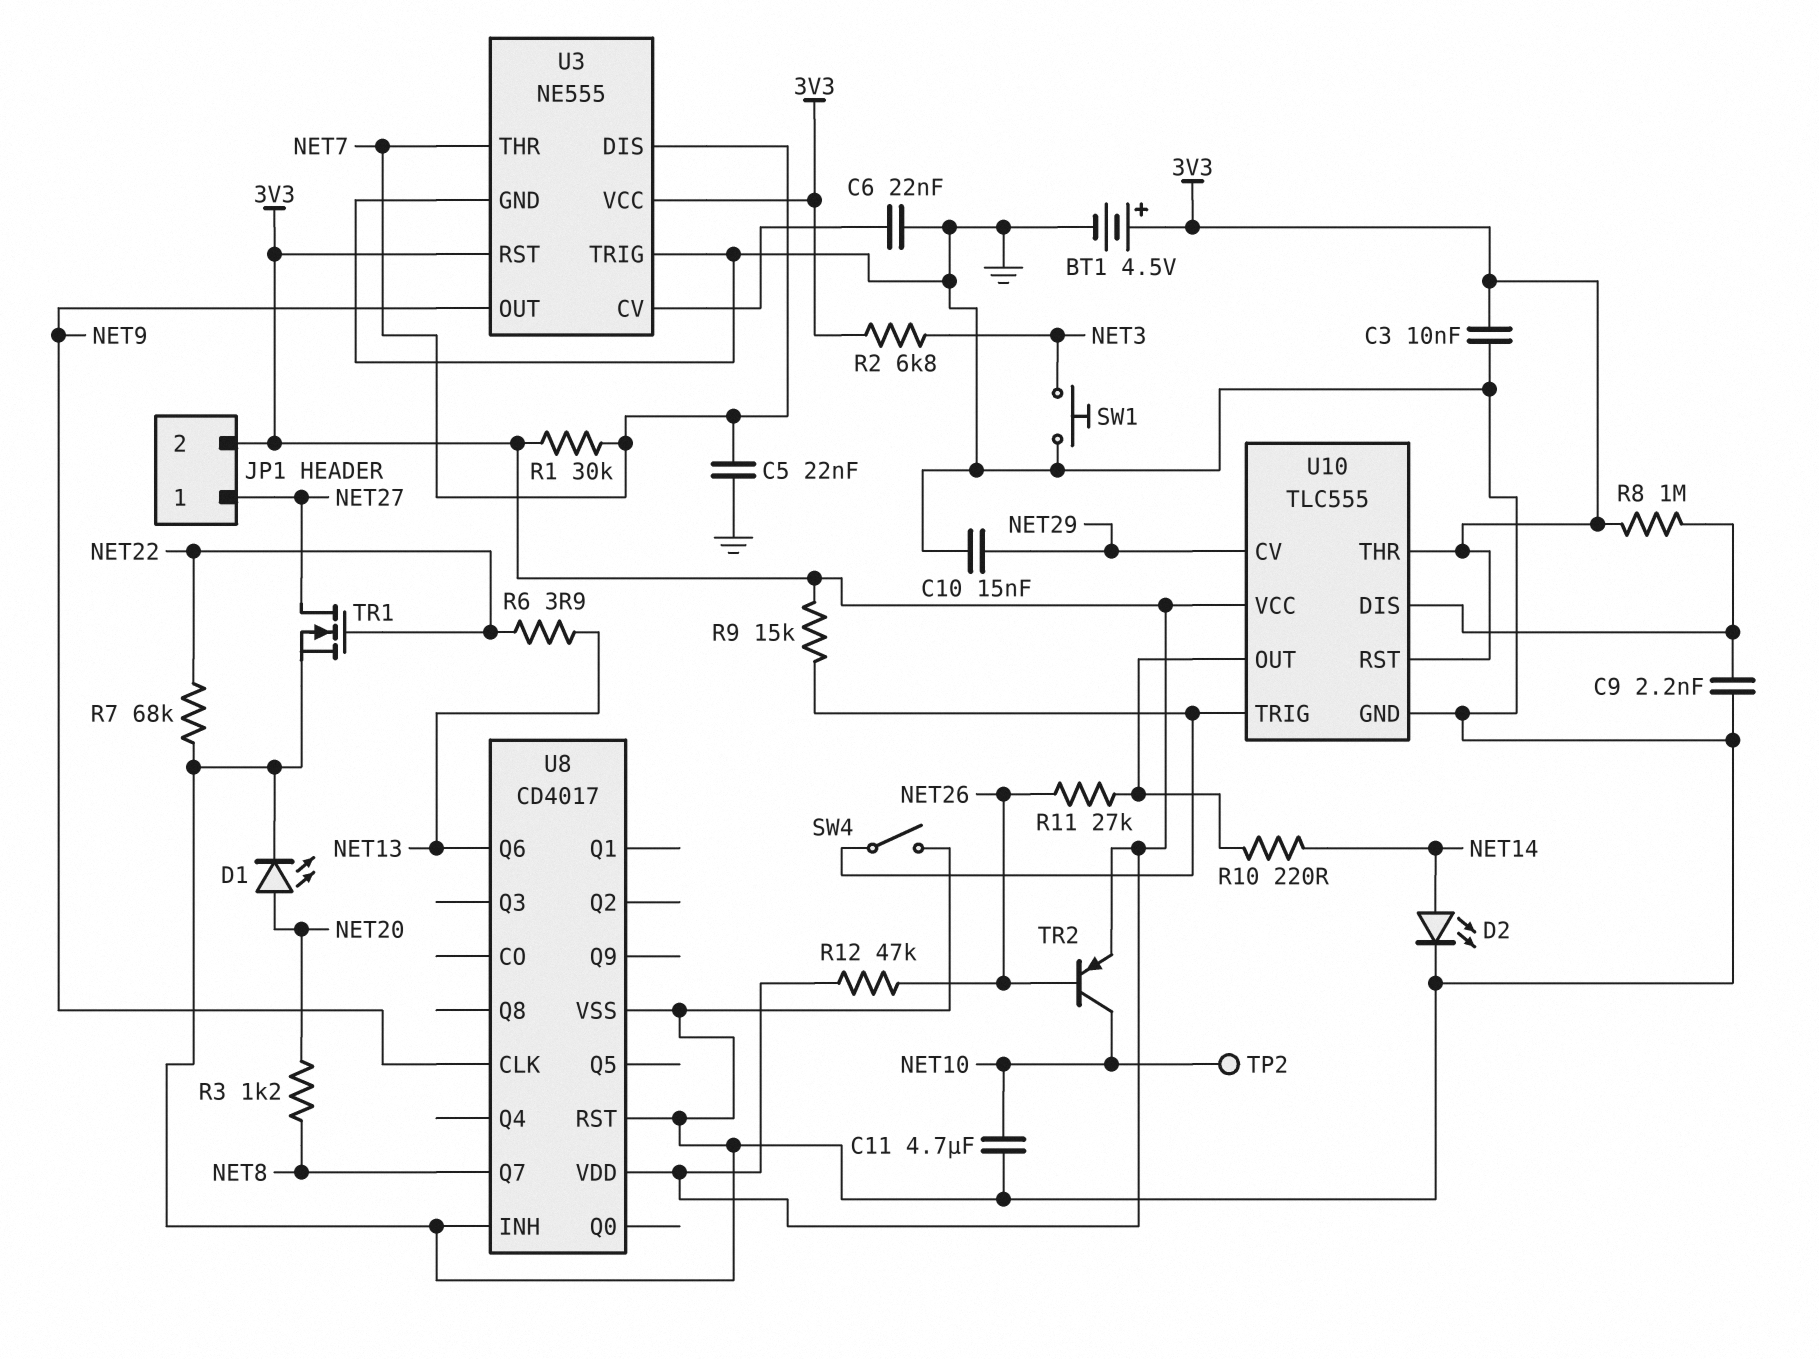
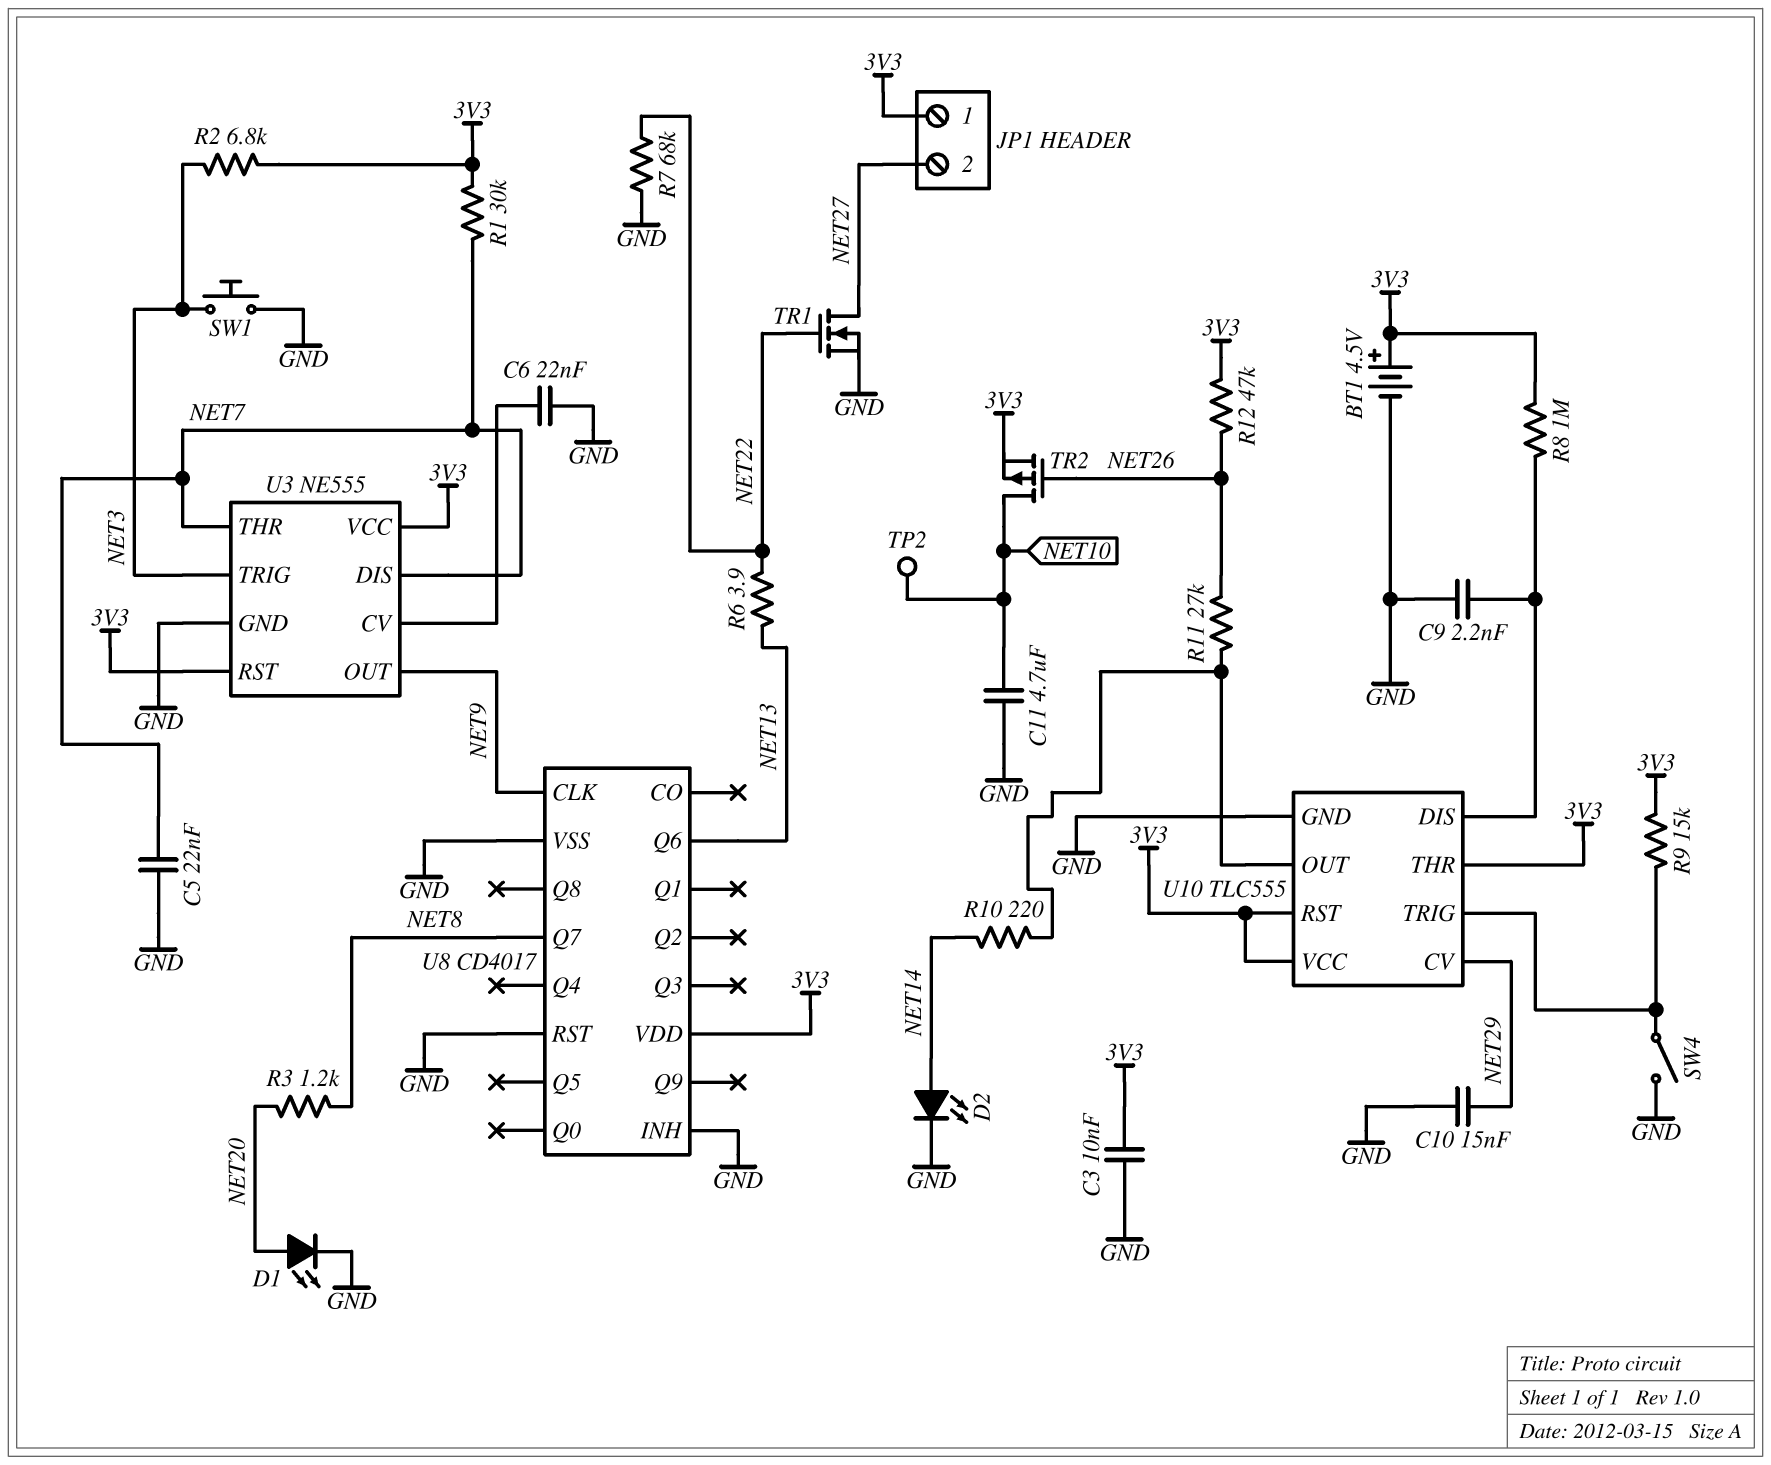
JP1 pin 1: NET27 -> 3V3
JP1 pin 2: 3V3 -> NET27
TR2: PNP (B NET26, C NET10, E 3V3) -> PMOS (G NET26, D NET10, S 3V3)
U3 pin TRIG: GND -> NET3

